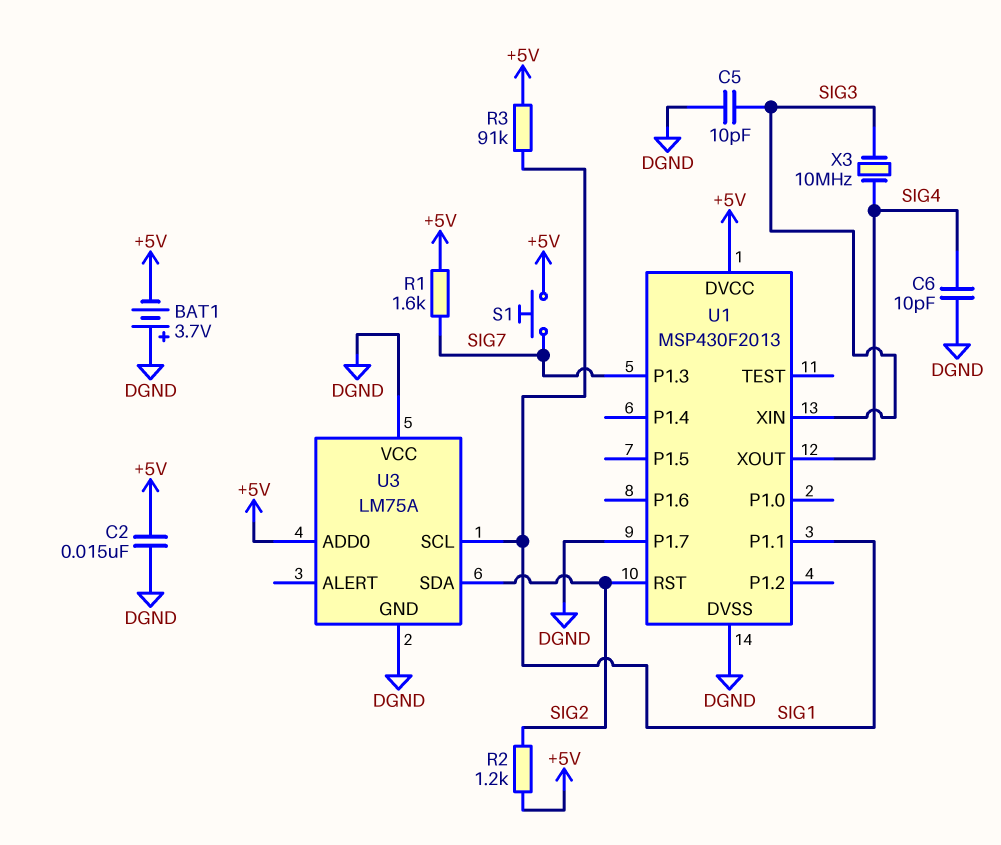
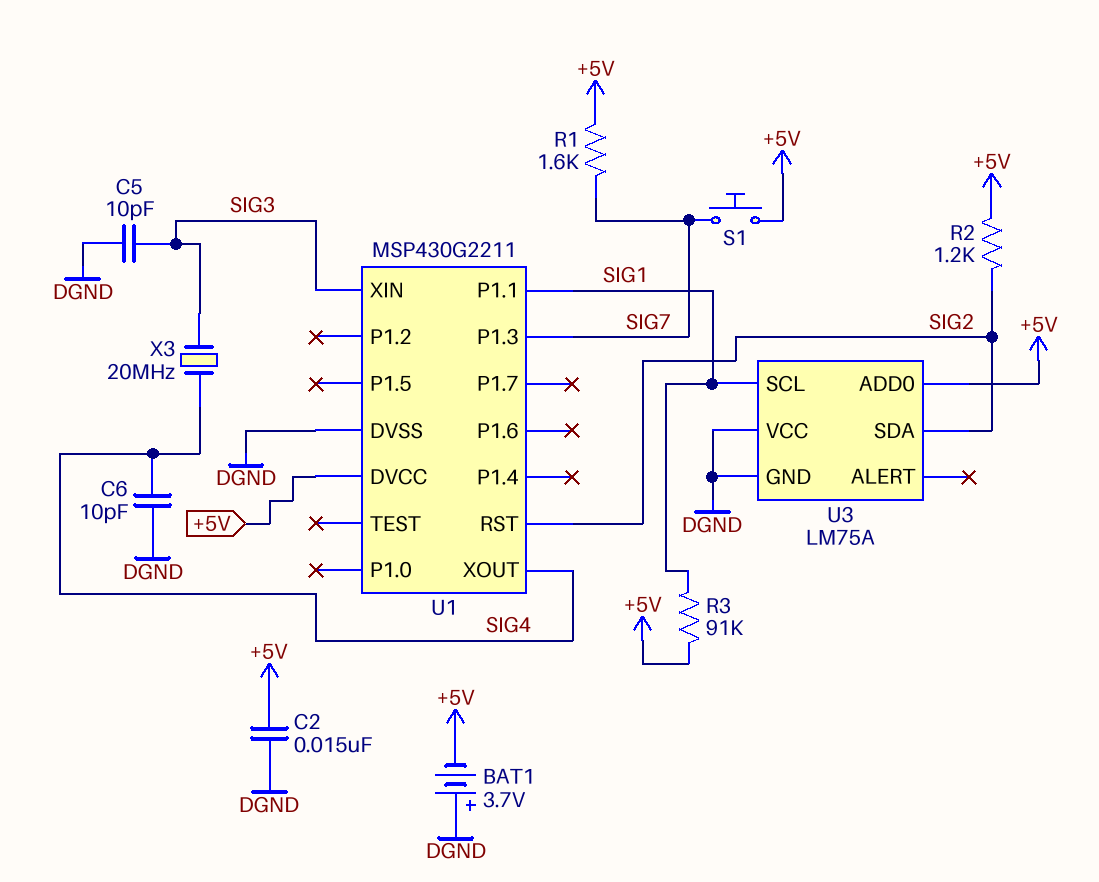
U1: MSP430F2013 -> MSP430G2211
U1 pin P1.7: DGND -> none
X3: 10MHz (SIG3, SIG4) -> 20MHz (SIG3, SIG4)

